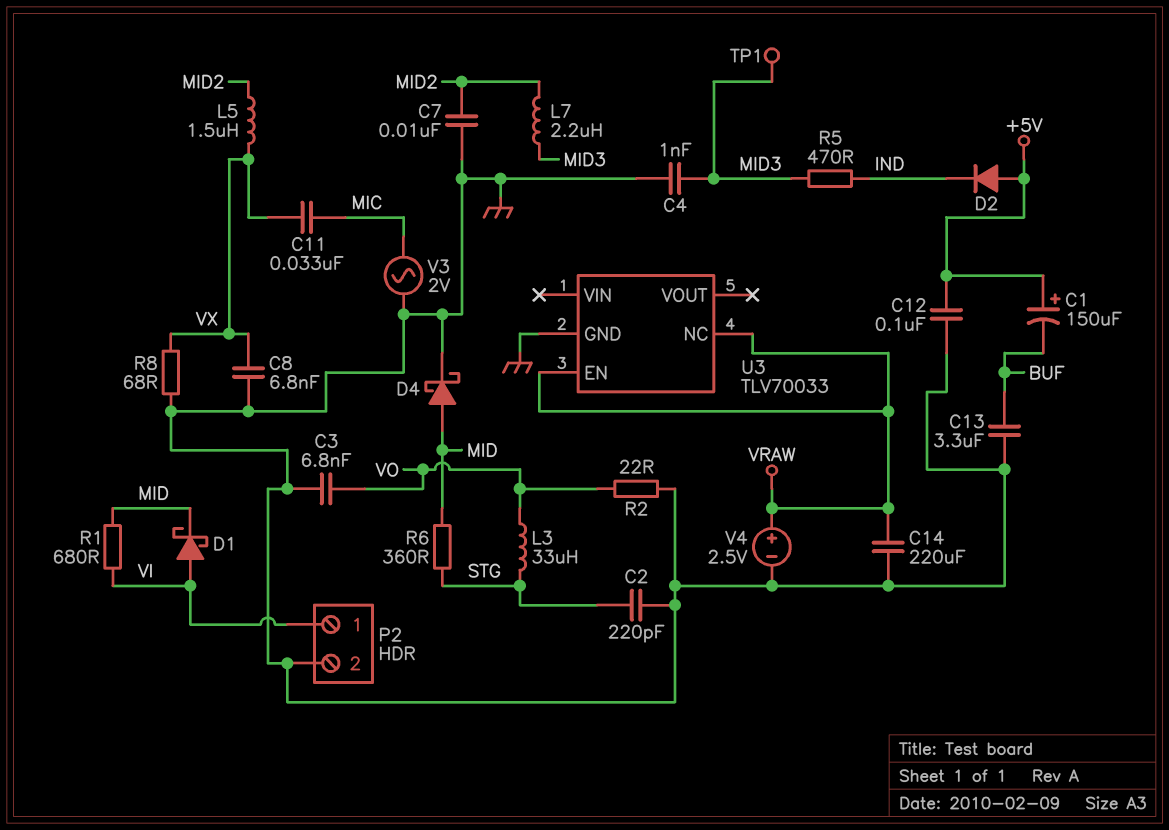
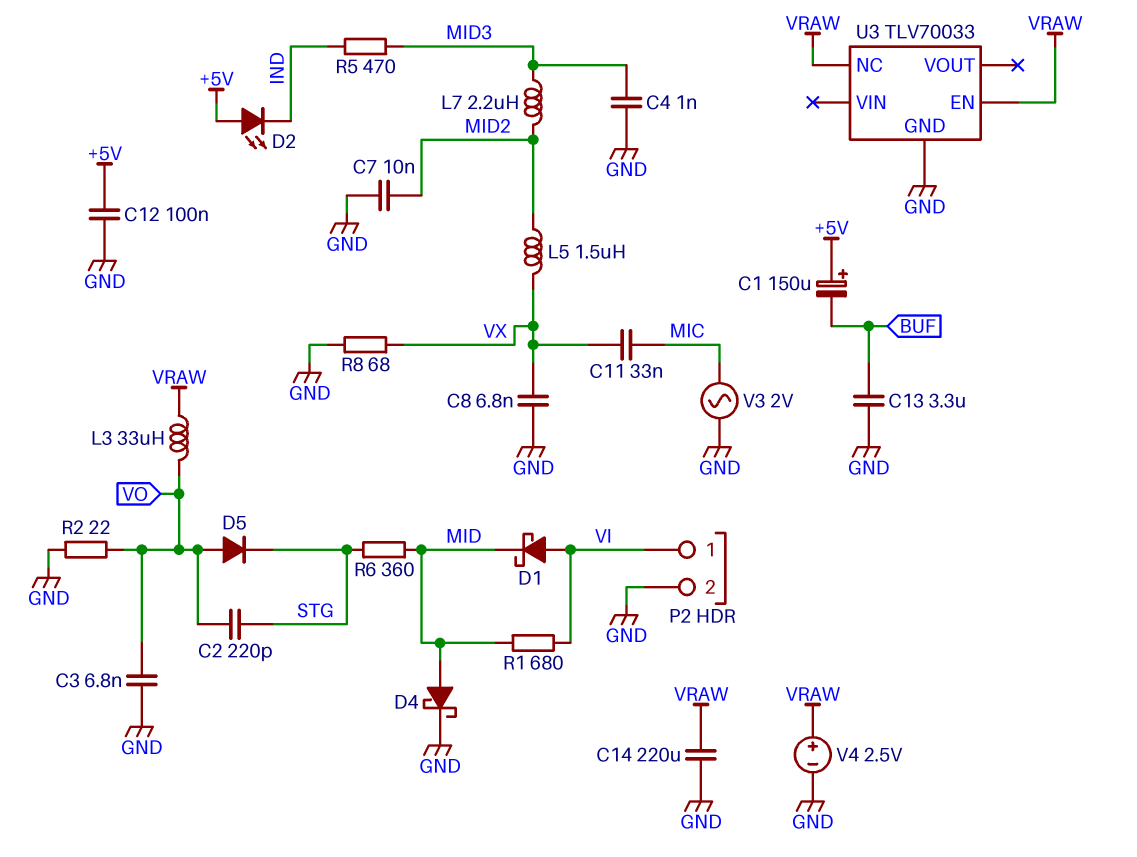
C2: 220pF (GND, STG) -> 220pF (STG, VO)
D2: diode (A +5V, K IND) -> LED (A +5V, K IND)
D5: none -> diode (A VO, K STG)
L3: 33uH (STG, VO) -> 33uH (VO, VRAW)
TP1: test point (MID3) -> none

